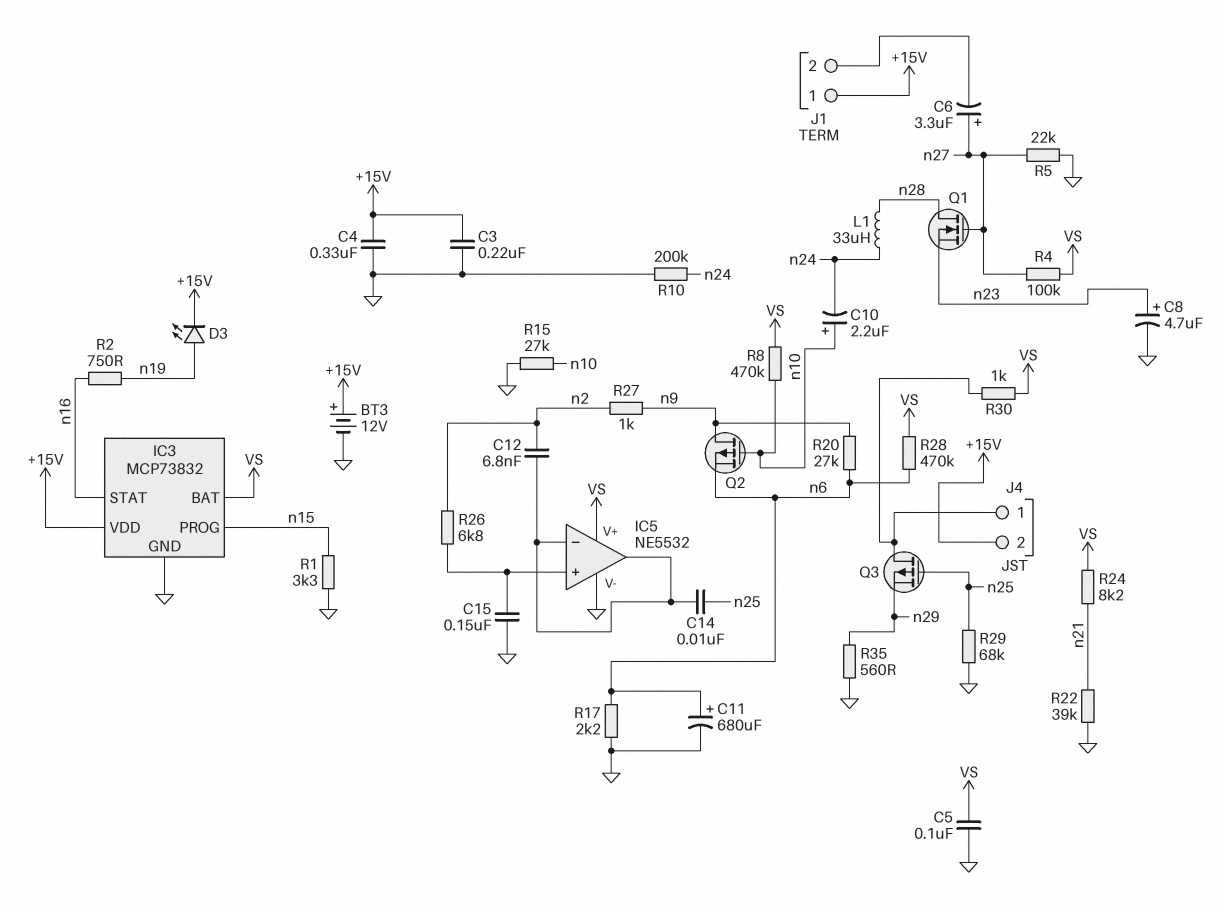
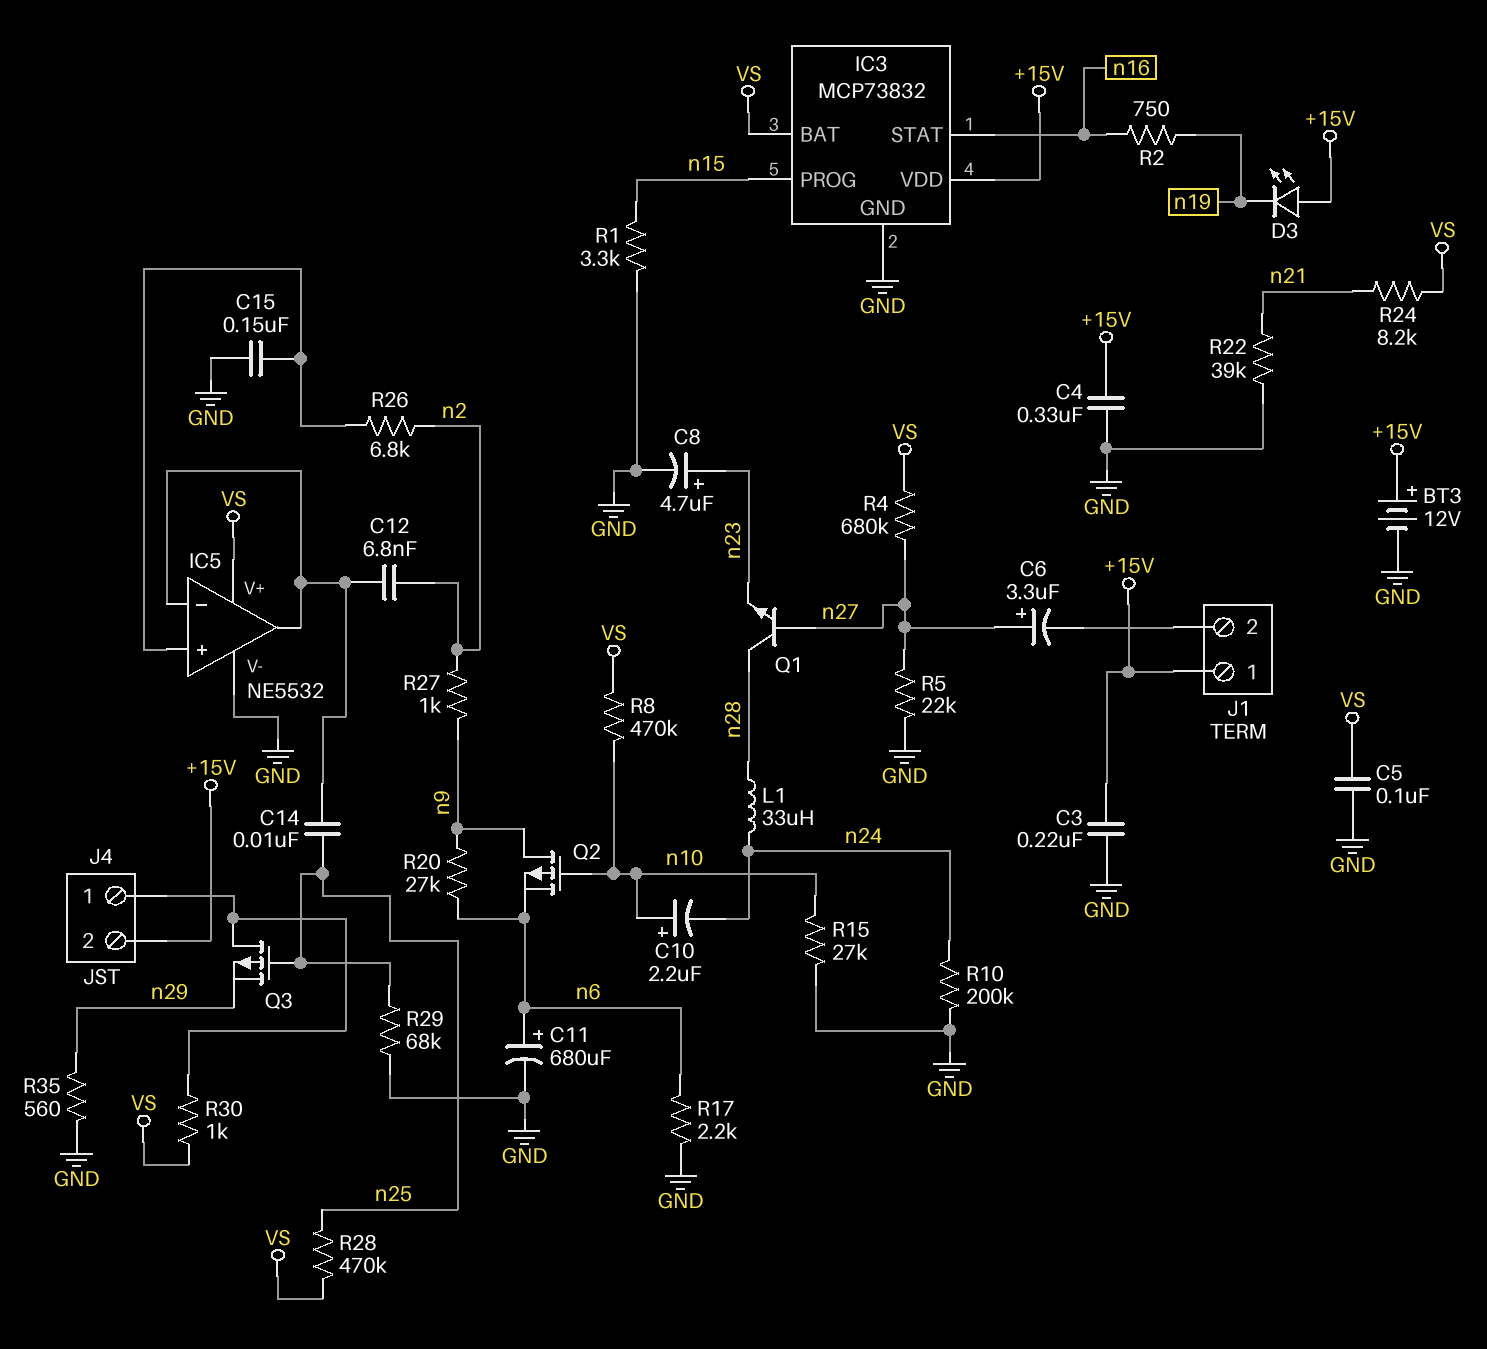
D3: LED (A n19, K +15V) -> LED (A +15V, K n19)
Q1: NMOS (G n27, D n28, S n23) -> NPN (B n27, C n28, E n23)
R4: 100k (VS, n27) -> 680k (VS, n27)
R28: 470k (VS, n6) -> 470k (VS, n25)

